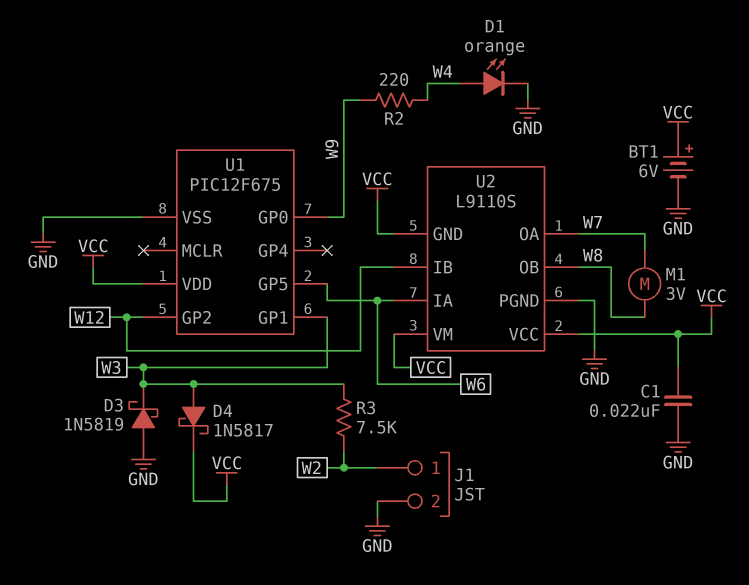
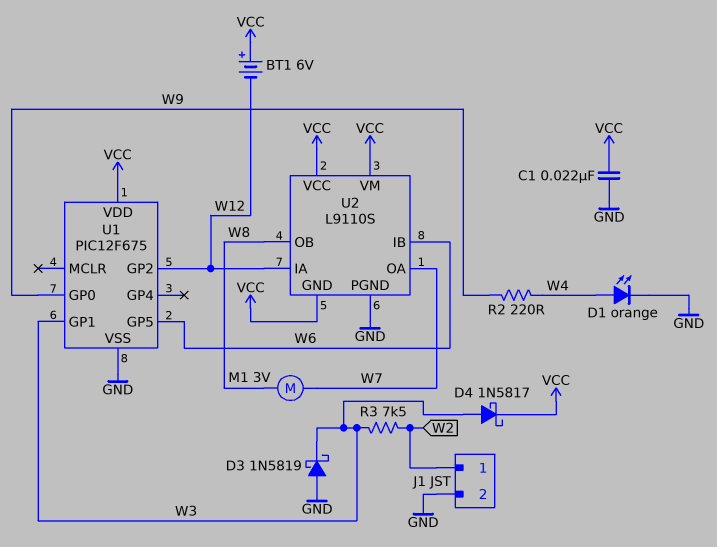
BT1: 6V (plus VCC, minus GND) -> 6V (plus VCC, minus W12)
U2 pin IA: W6 -> W12
U2 pin IB: W12 -> W6

